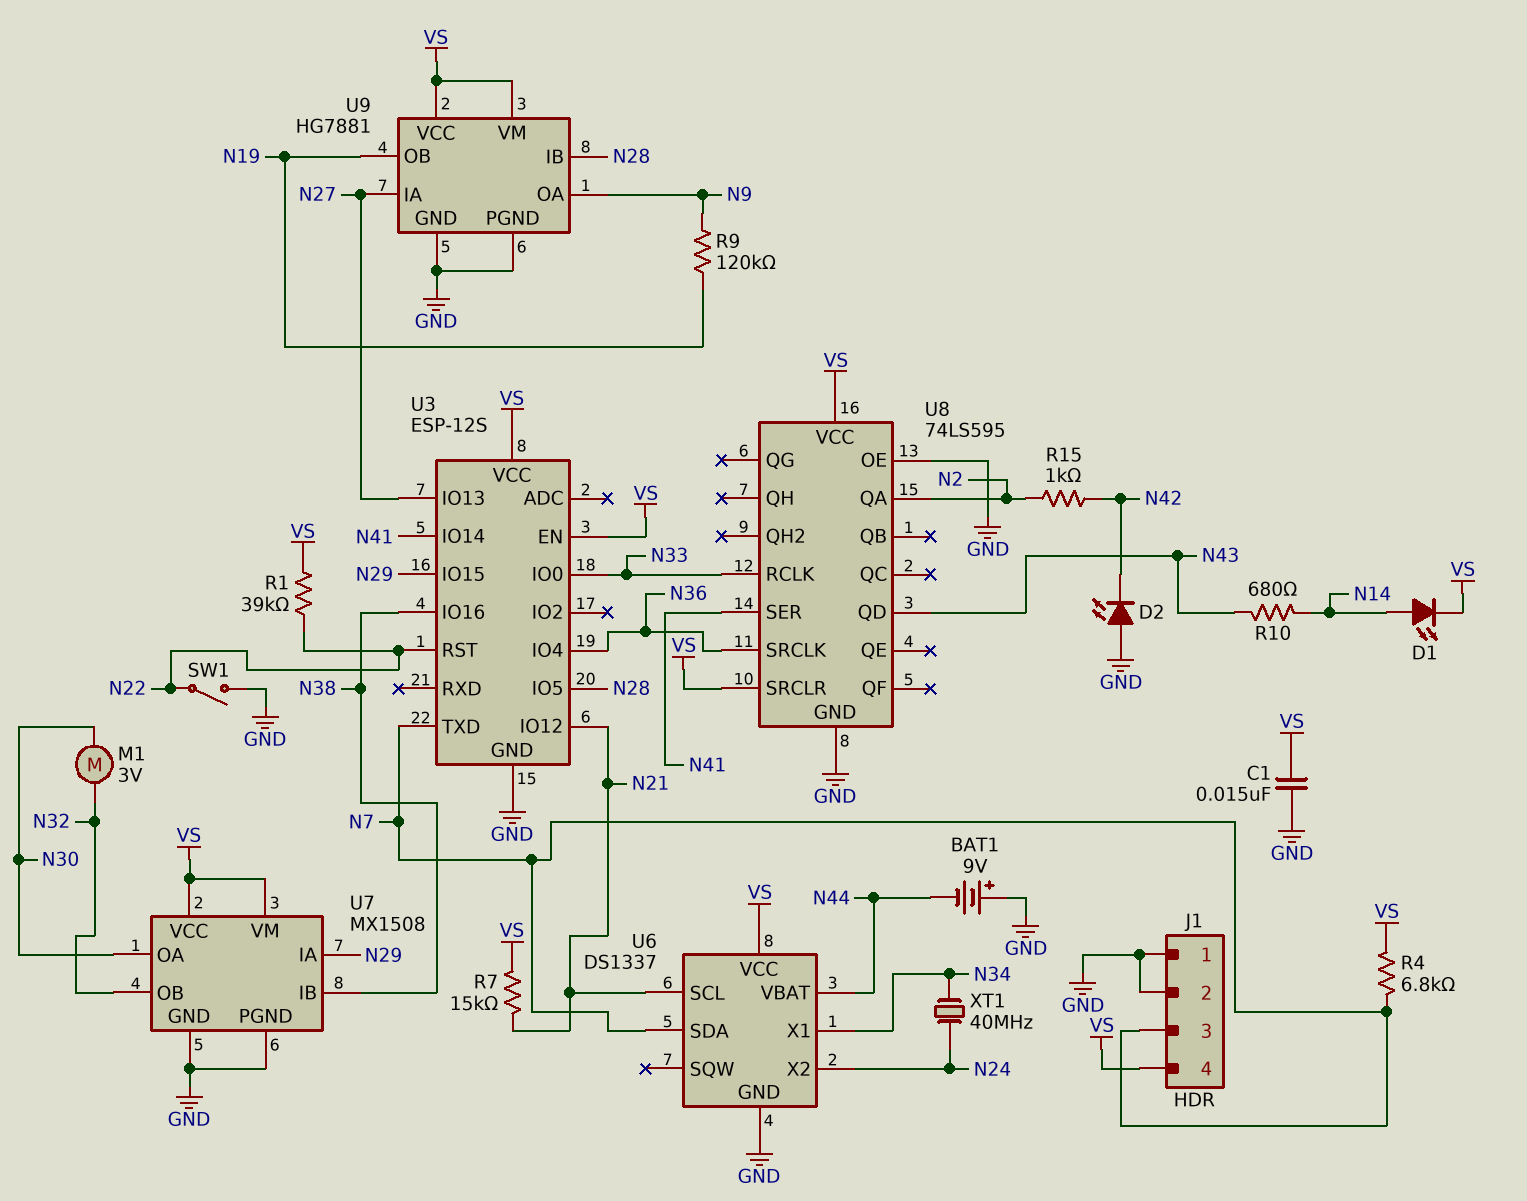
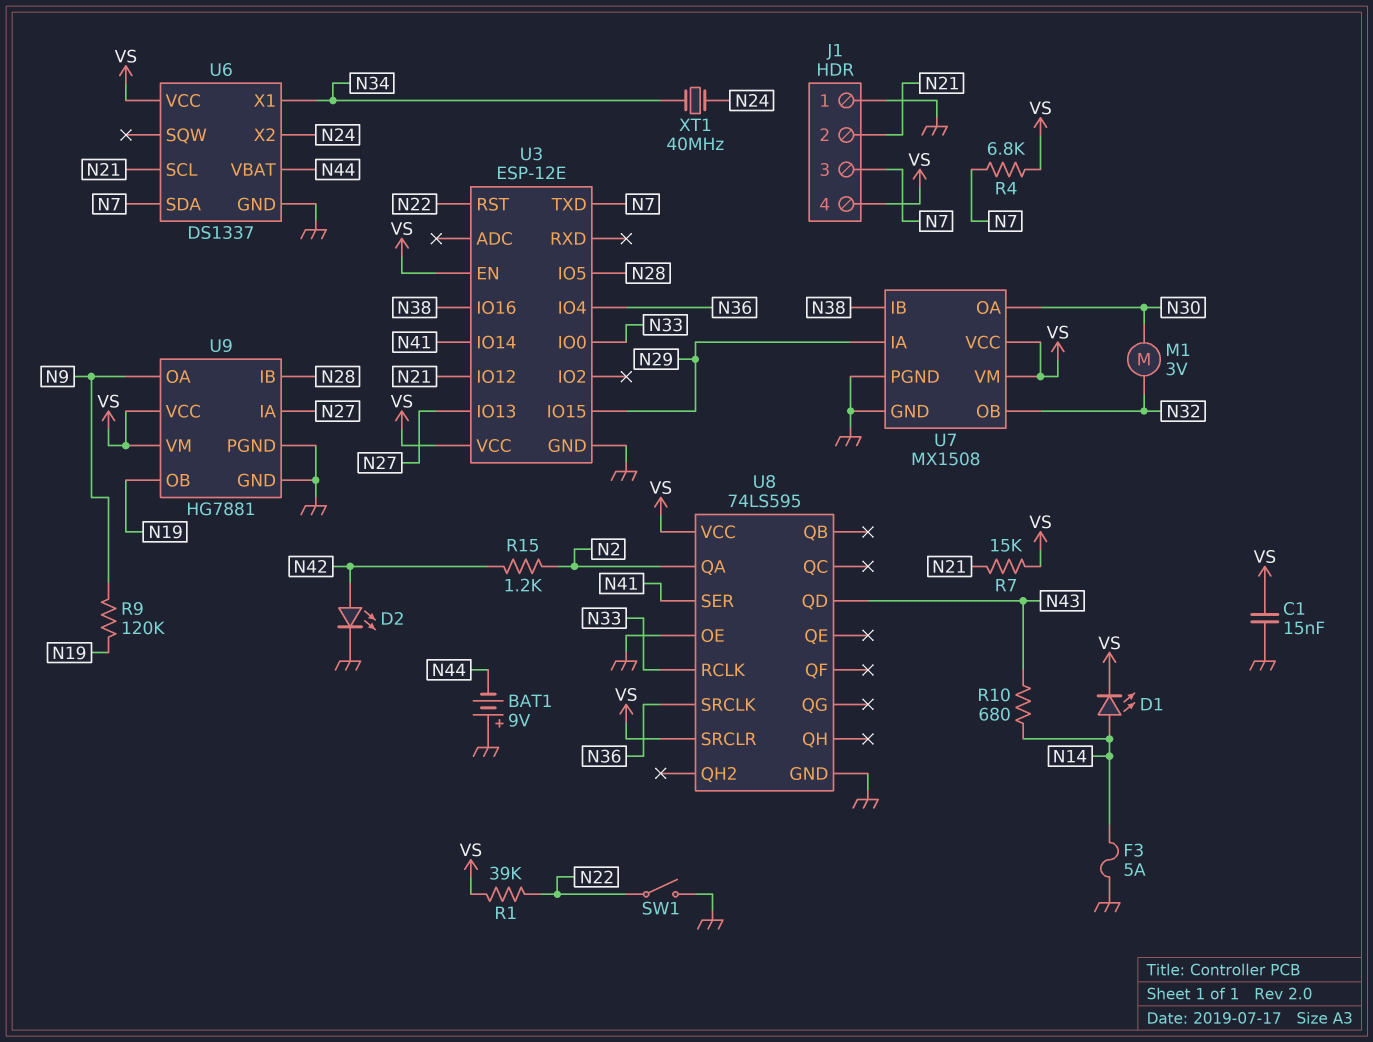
D2: LED (A GND, K N42) -> LED (A N42, K GND)
F3: none -> 5A (GND, N14)
J1 pin 2: GND -> N21
R15: 1k (N2, N42) -> 1.2k (N2, N42)
U3: ESP-12S -> ESP-12E

